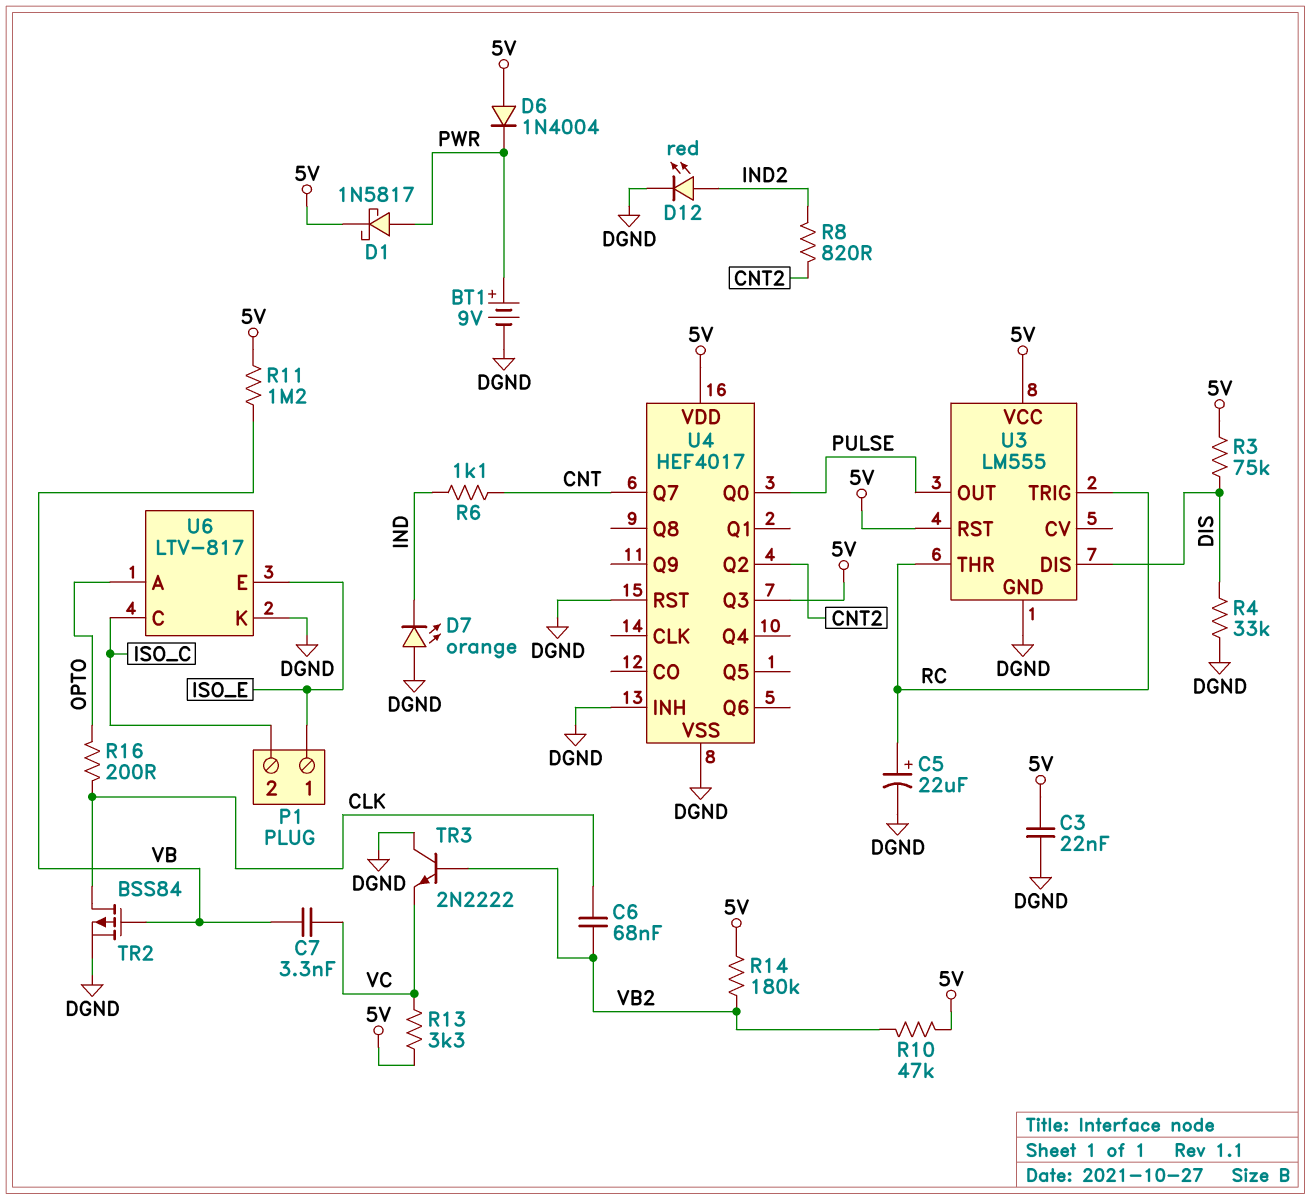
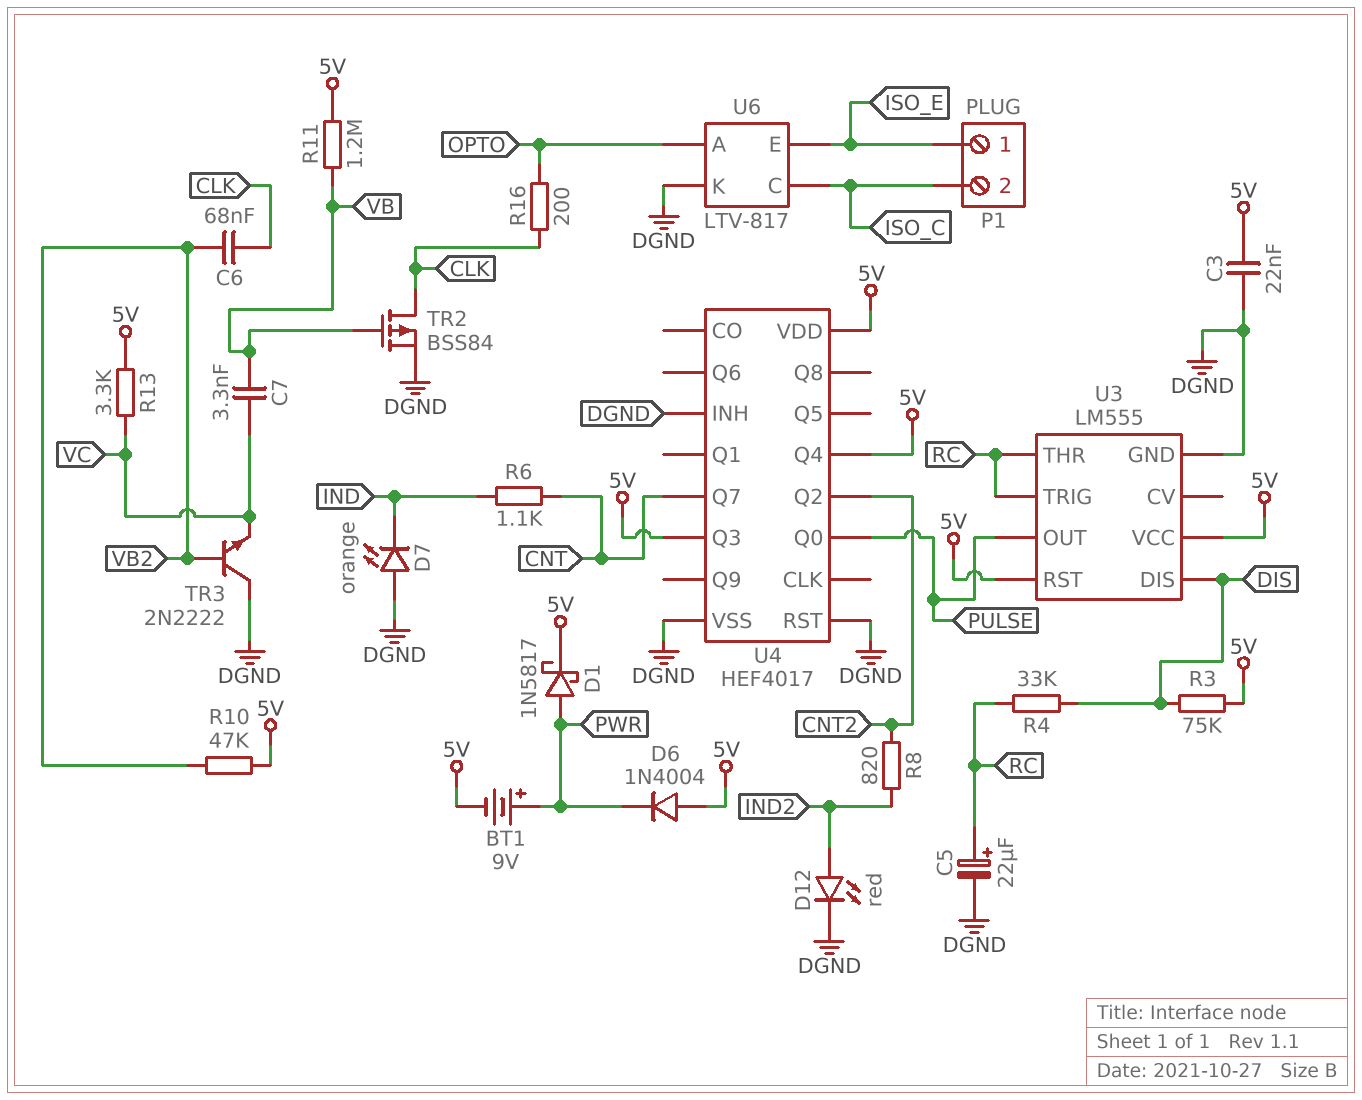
BT1: 9V (plus PWR, minus DGND) -> 9V (plus PWR, minus 5V)
R4: 33k (DGND, DIS) -> 33k (DIS, RC)
R14: 180k (5V, VB2) -> none
U4 pin Q4: none -> 5V

